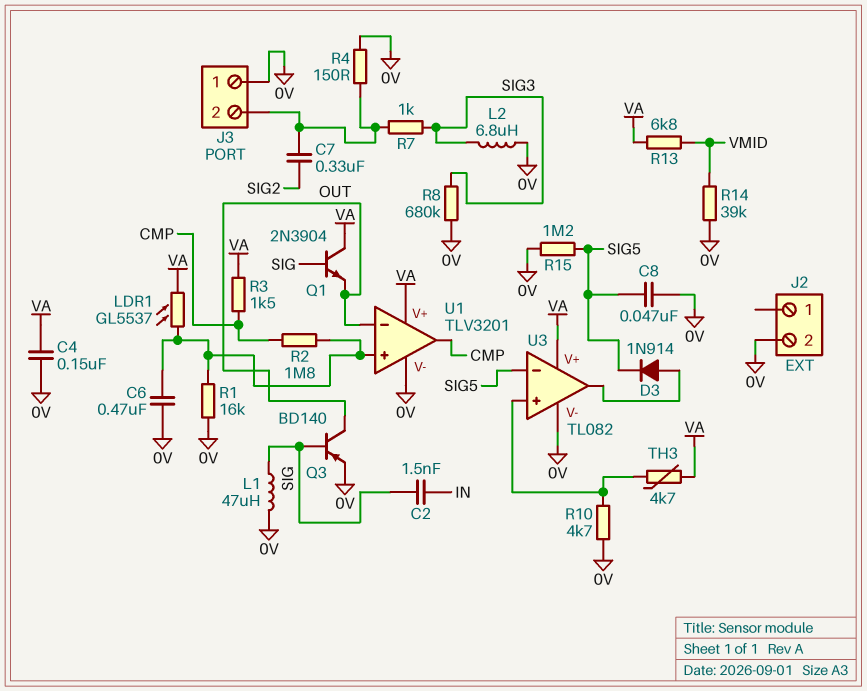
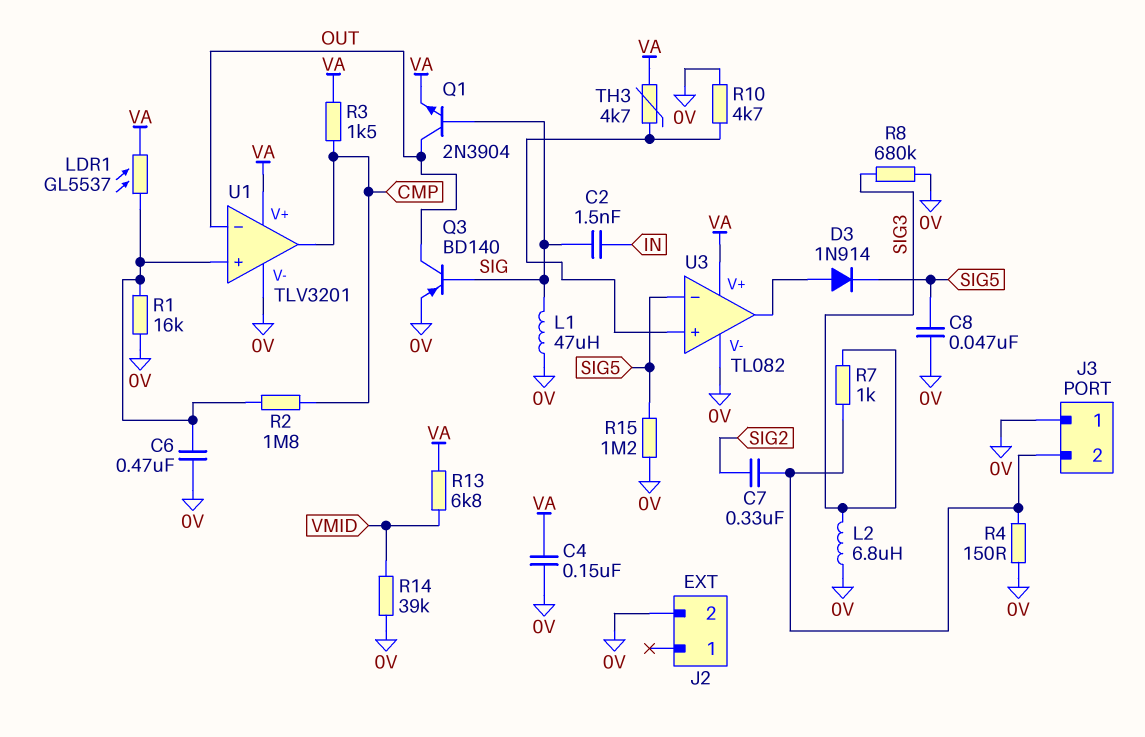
Q1: NPN 2N3904 (B SIG, C VA, E OUT) -> NPN 2N3904 (B SIG, C OUT, E VA)

